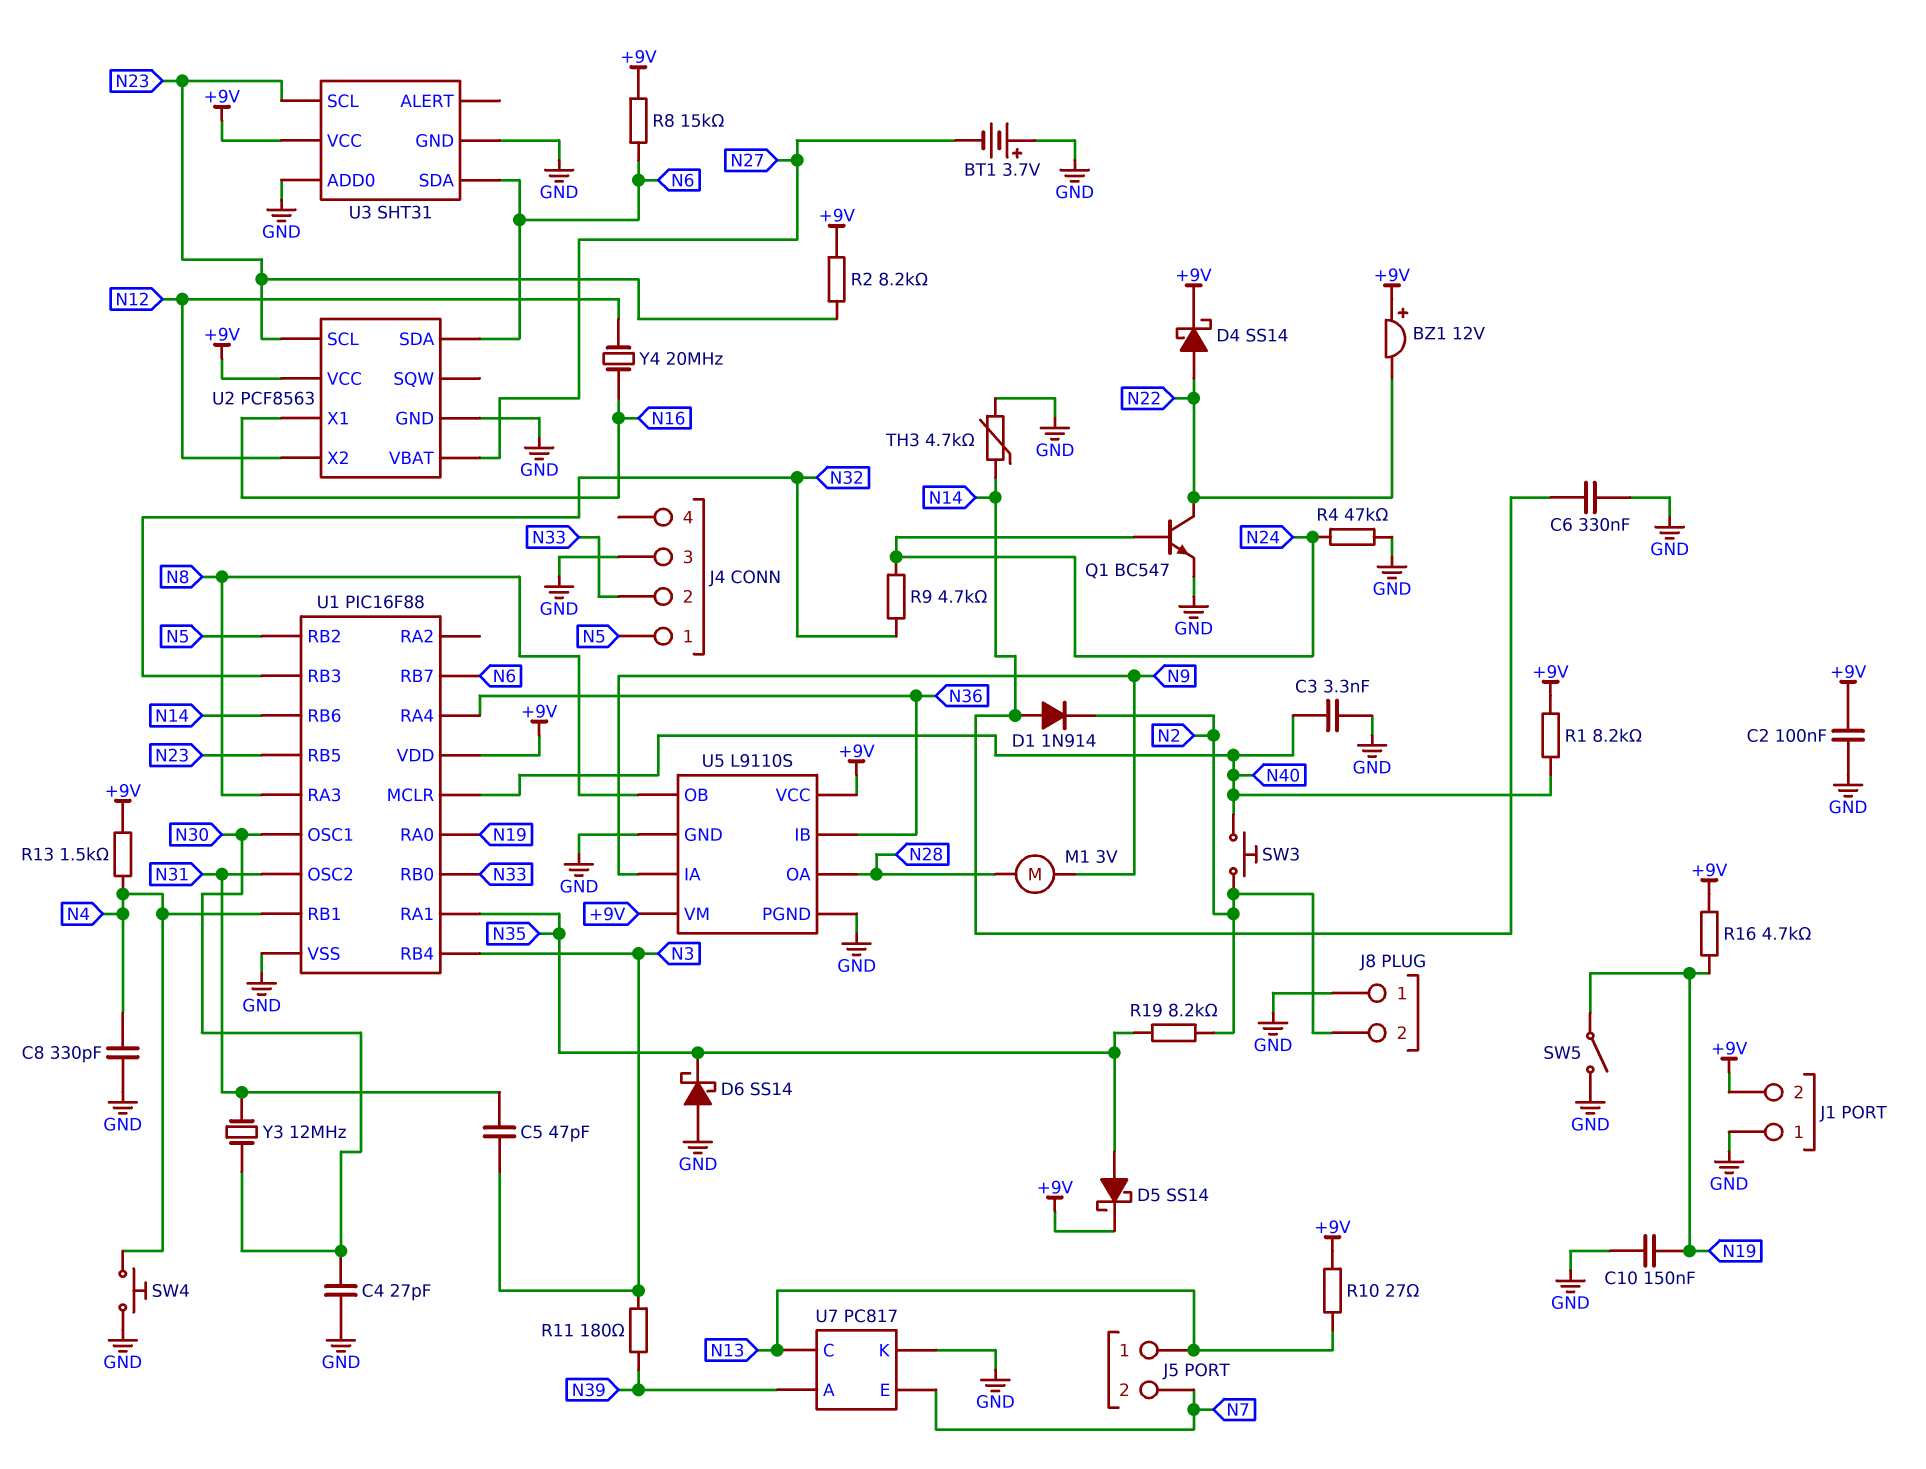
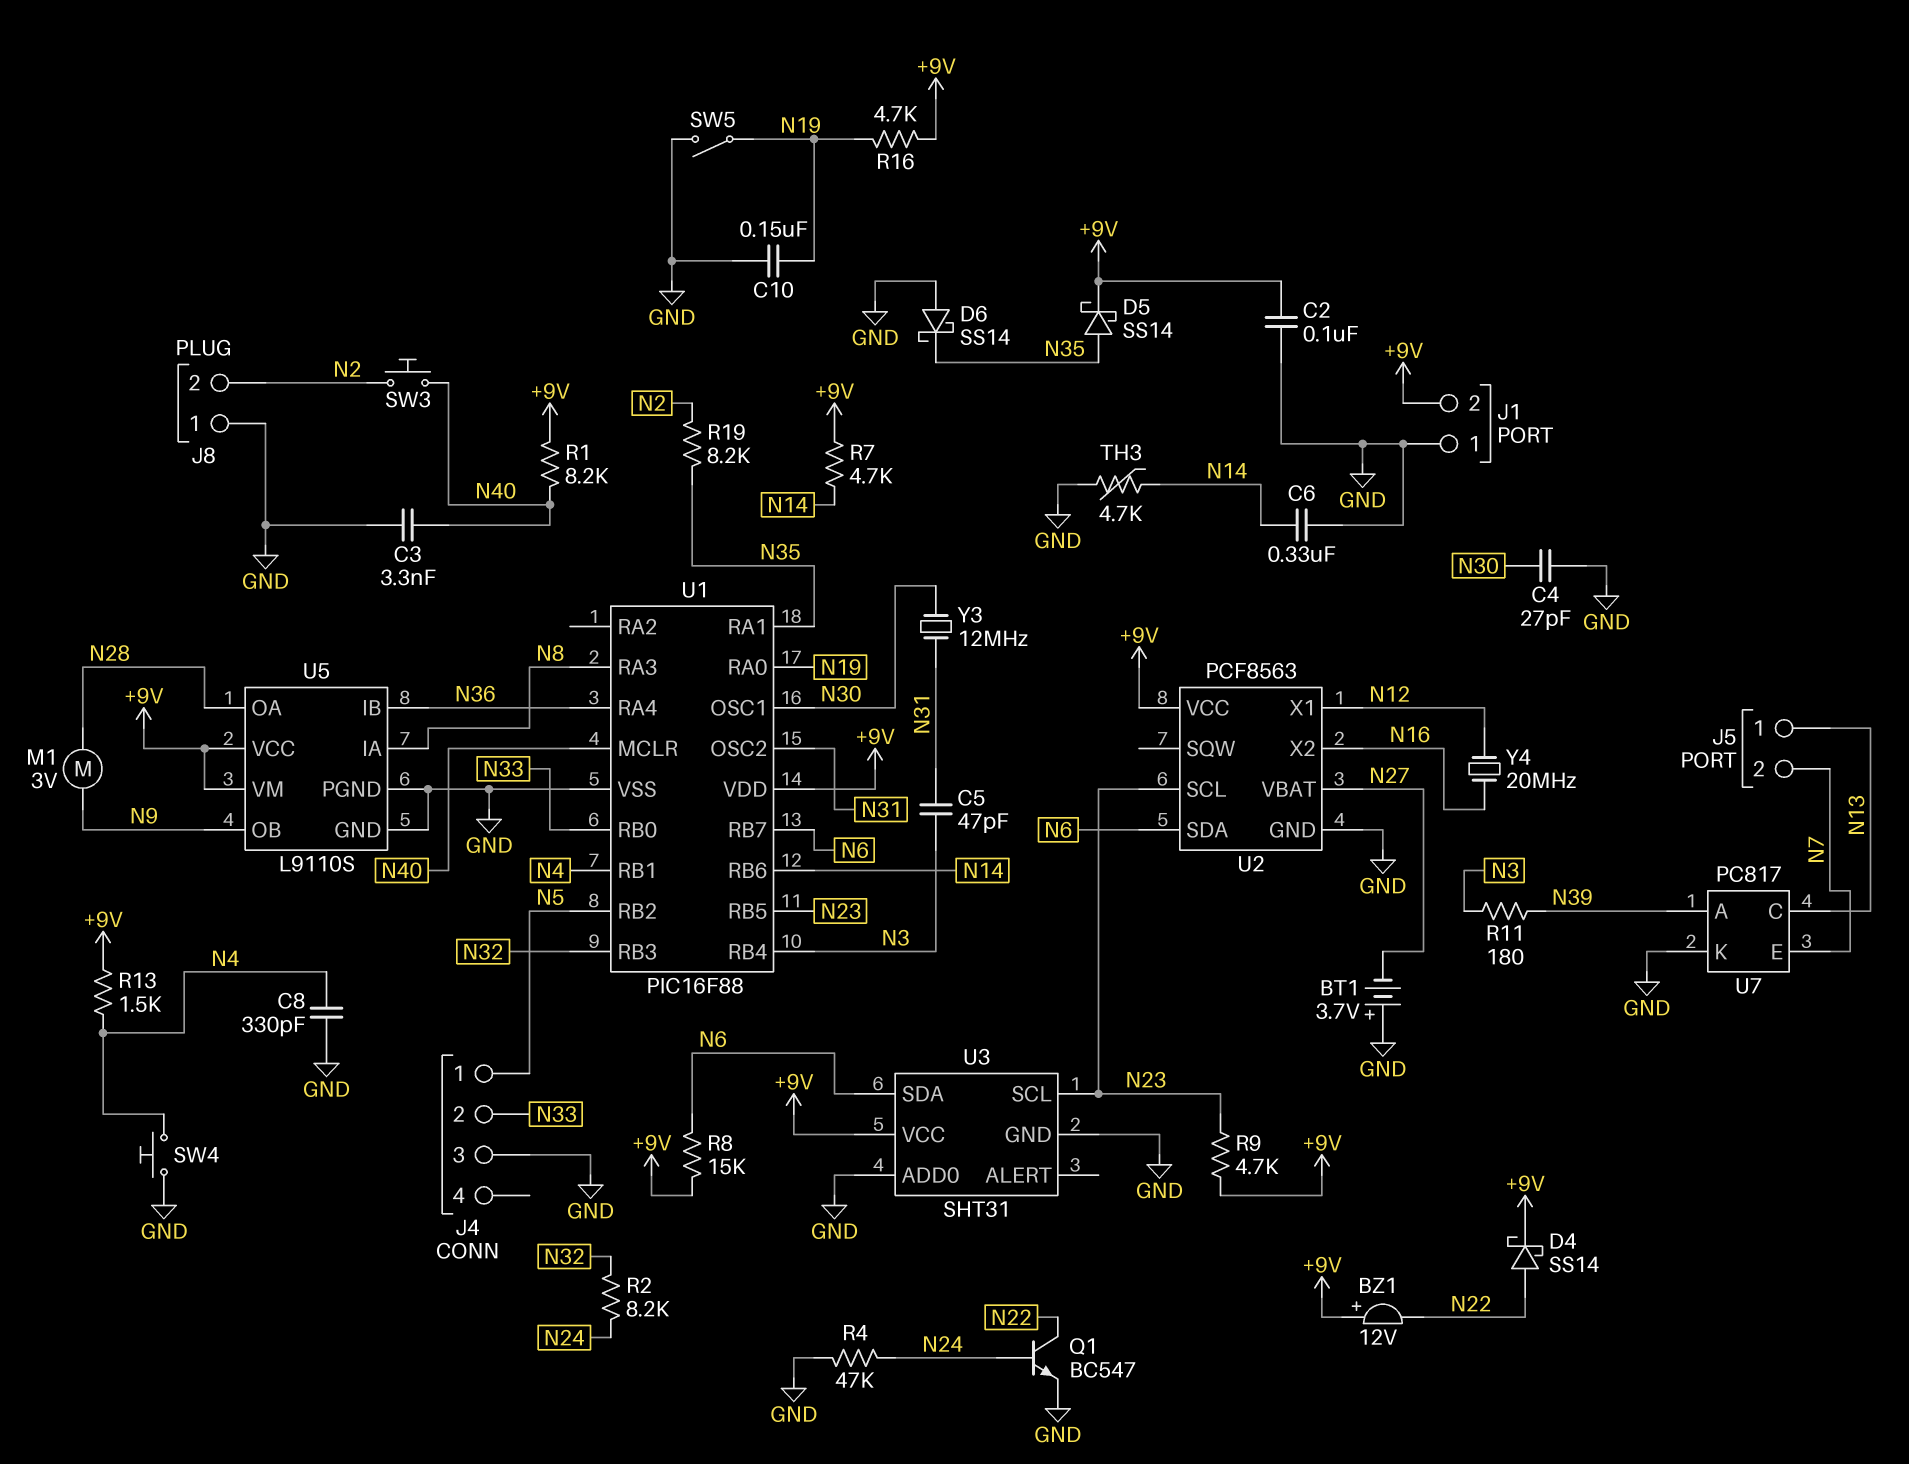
D1: diode 1N914 (A N14, K N2) -> none
R2: 8.2k (+9V, N23) -> 8.2k (N24, N32)
R7: none -> 4.7k (+9V, N14)
R9: 4.7k (N24, N32) -> 4.7k (+9V, N23)
R10: 27 (+9V, N13) -> none
U2 pin X1: N16 -> N12
U2 pin X2: N12 -> N16
U5 pin IA: N9 -> N8
U5 pin OB: N8 -> N9

